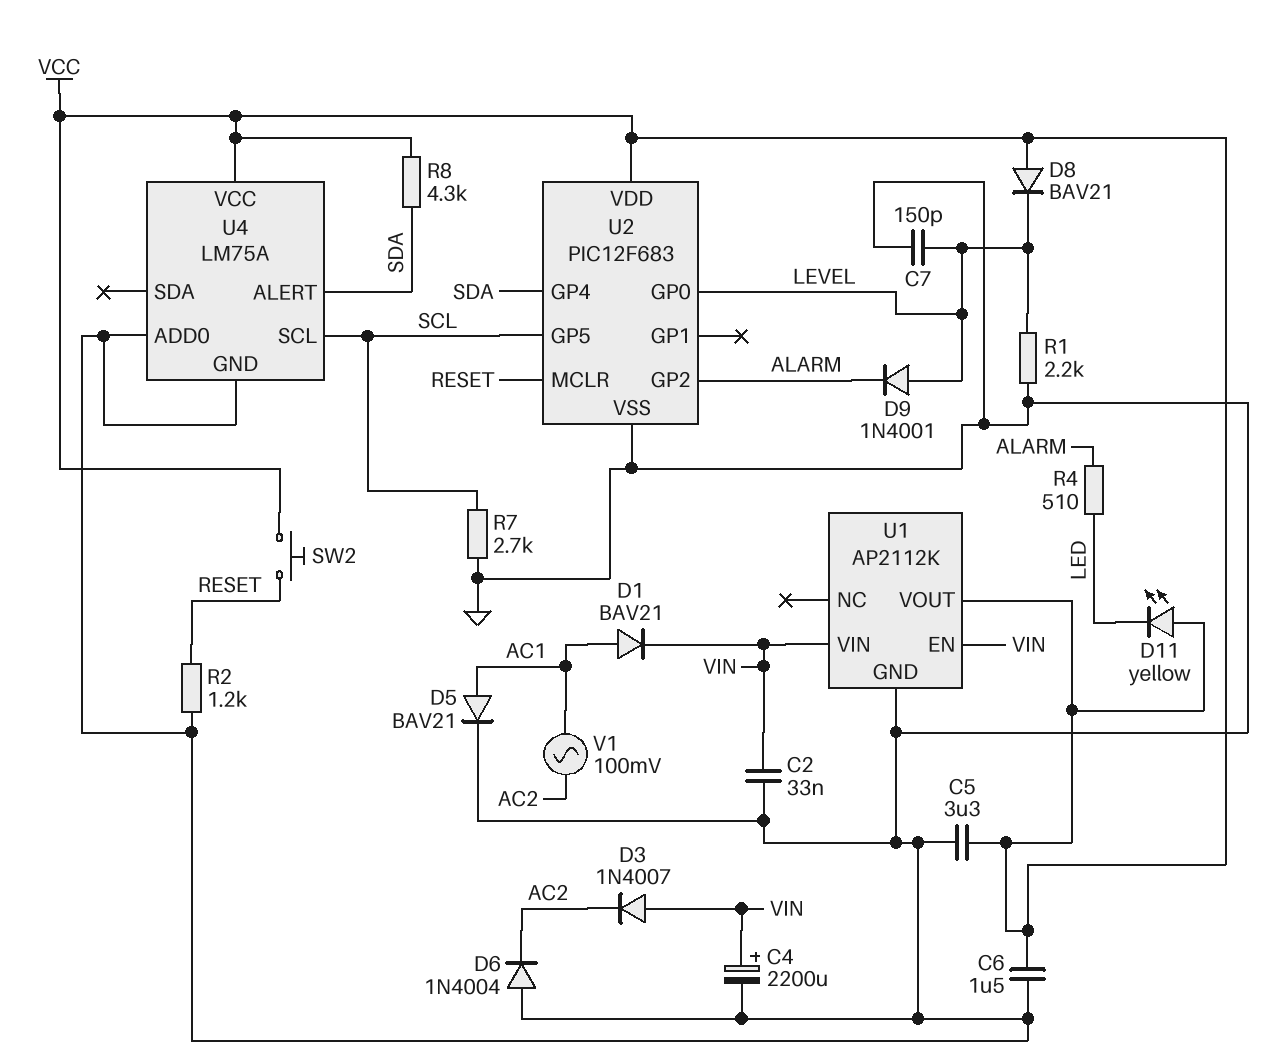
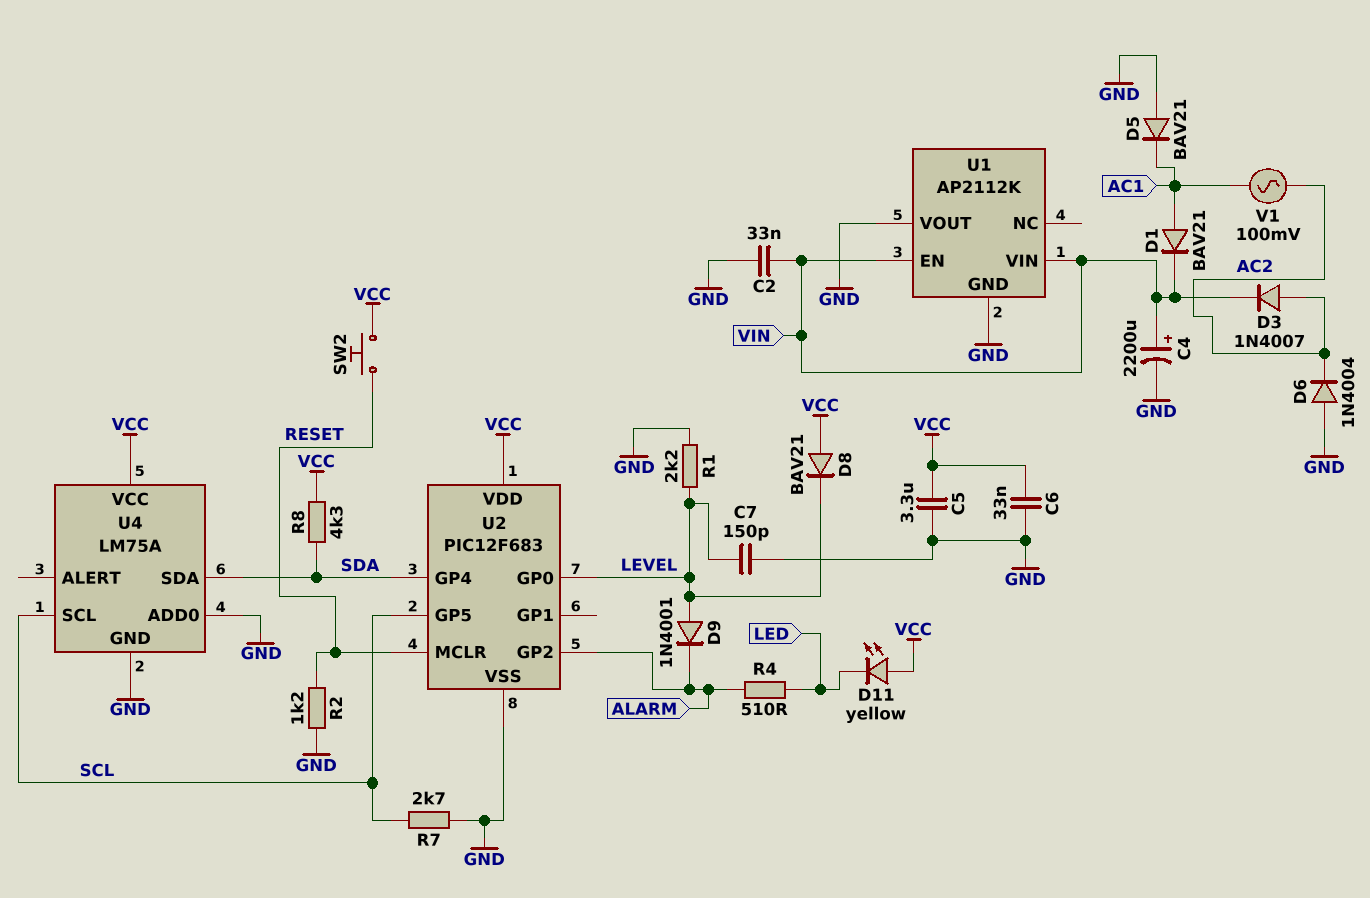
C6: 1.5uF (GND, VCC) -> 33nF (GND, VCC)
D3: diode 1N4007 (A VIN, K AC2) -> diode 1N4007 (A AC2, K VIN)
D5: diode BAV21 (A AC1, K GND) -> diode BAV21 (A GND, K AC1)
U1 pin VOUT: VCC -> GND
U4 pin ALERT: SDA -> none
U4 pin SDA: none -> SDA

